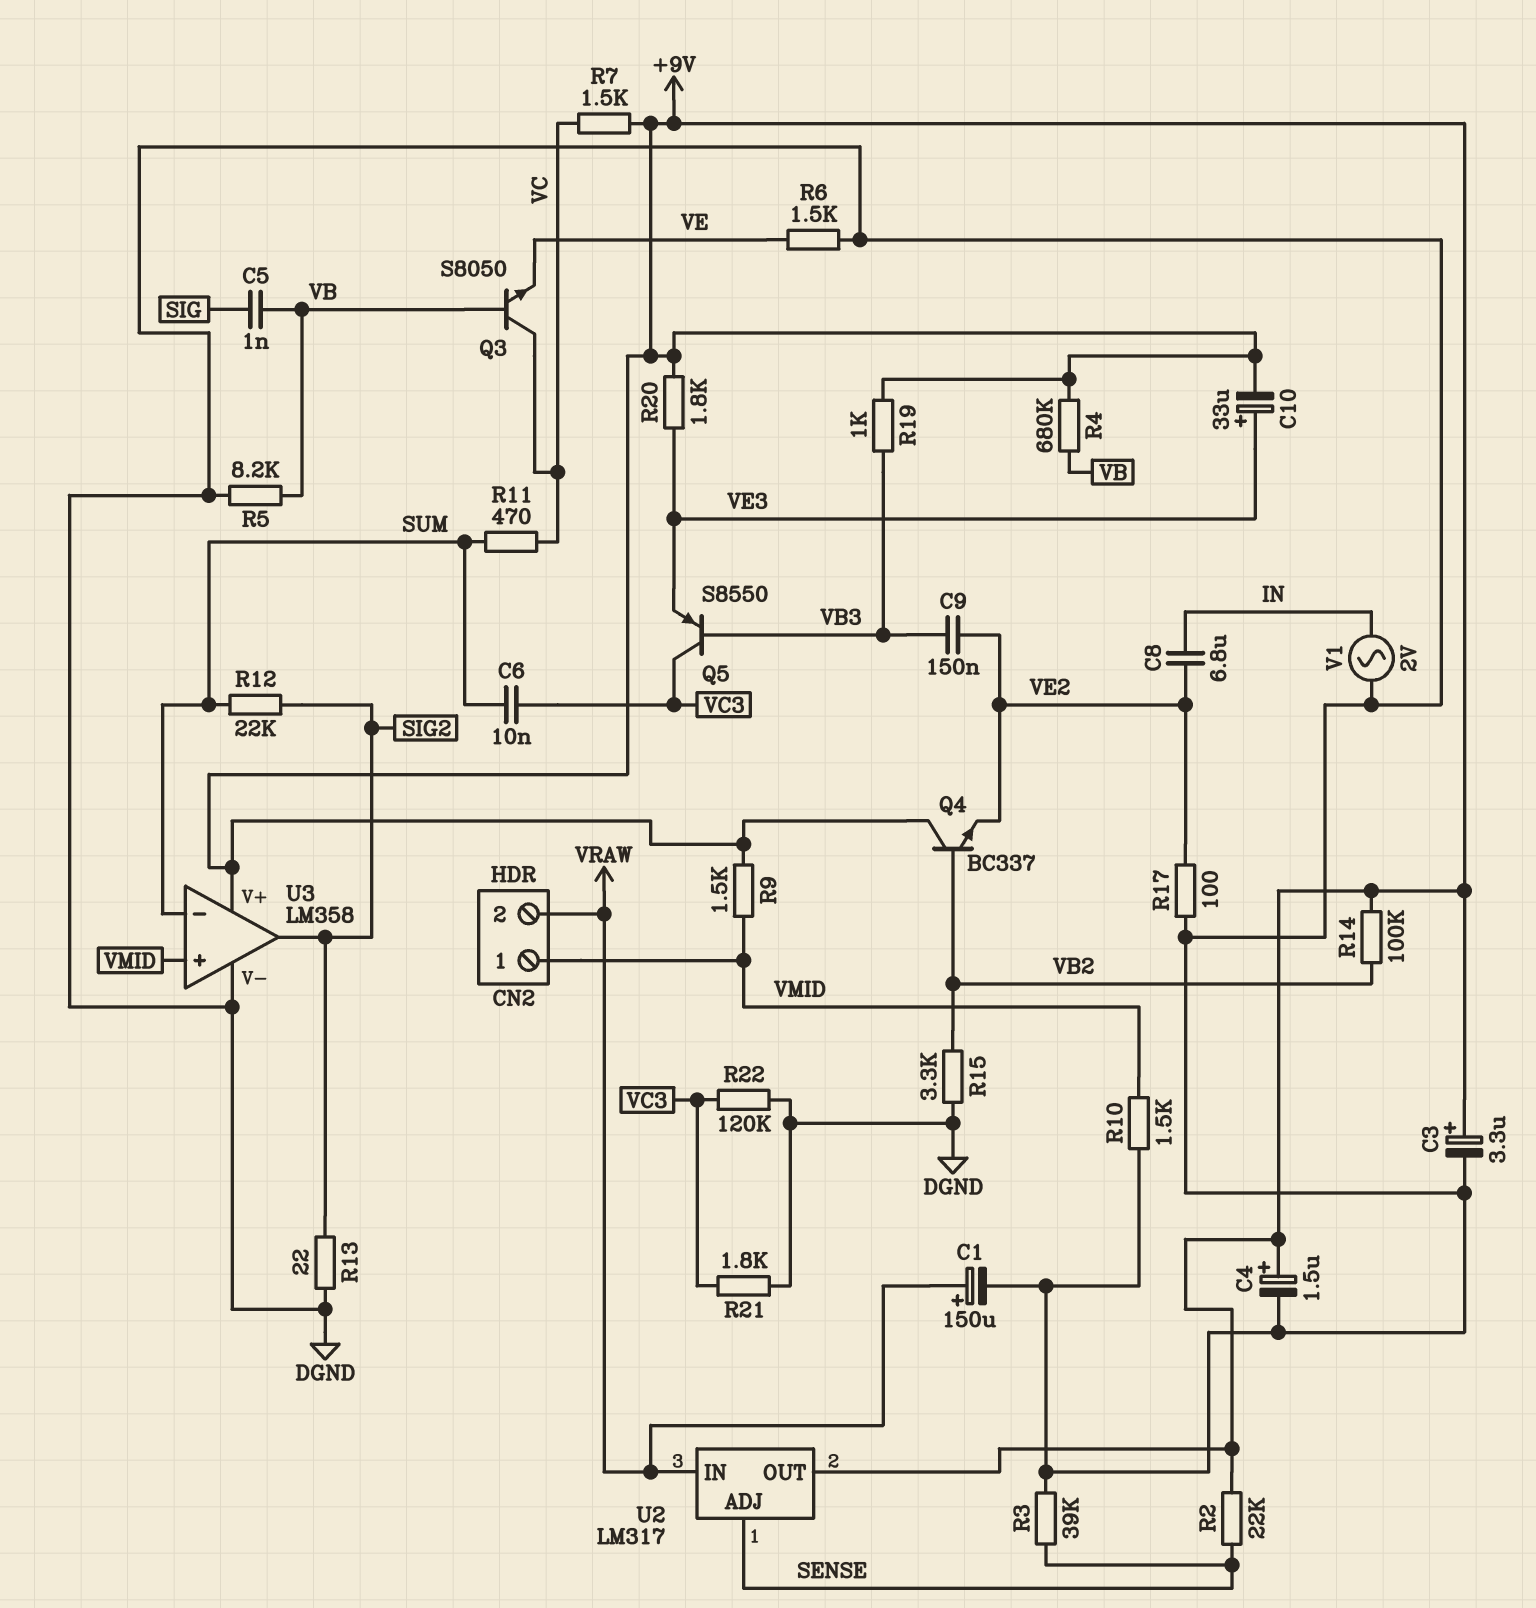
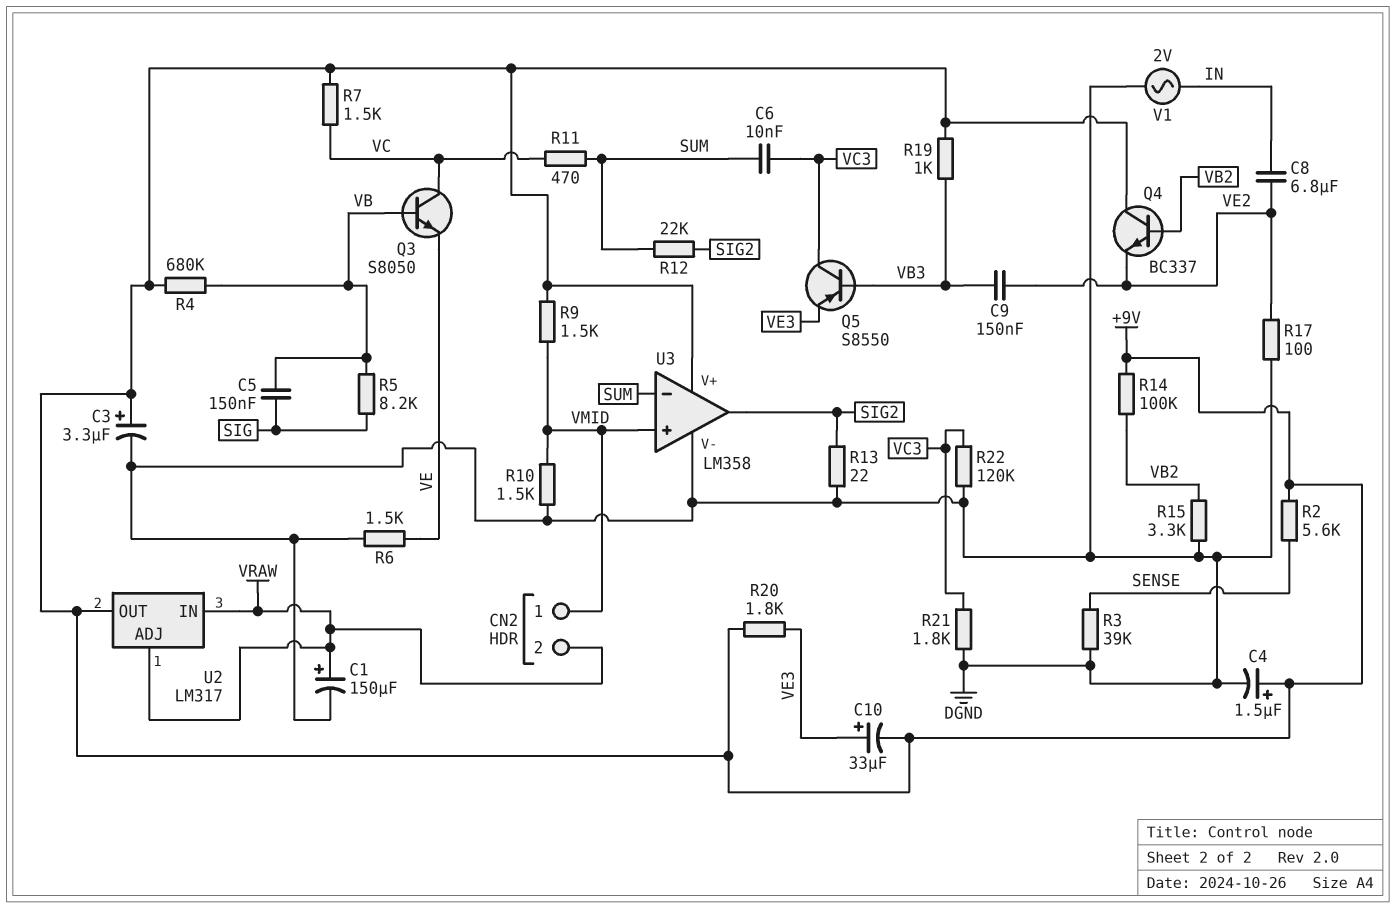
C5: 1nF (SIG, VB) -> 150nF (SIG, VB)
R2: 22k (+9V, SENSE) -> 5.6k (+9V, SENSE)
R5: 8.2k (DGND, VB) -> 8.2k (SIG, VB)
U2 pin ADJ: SENSE -> VRAW

